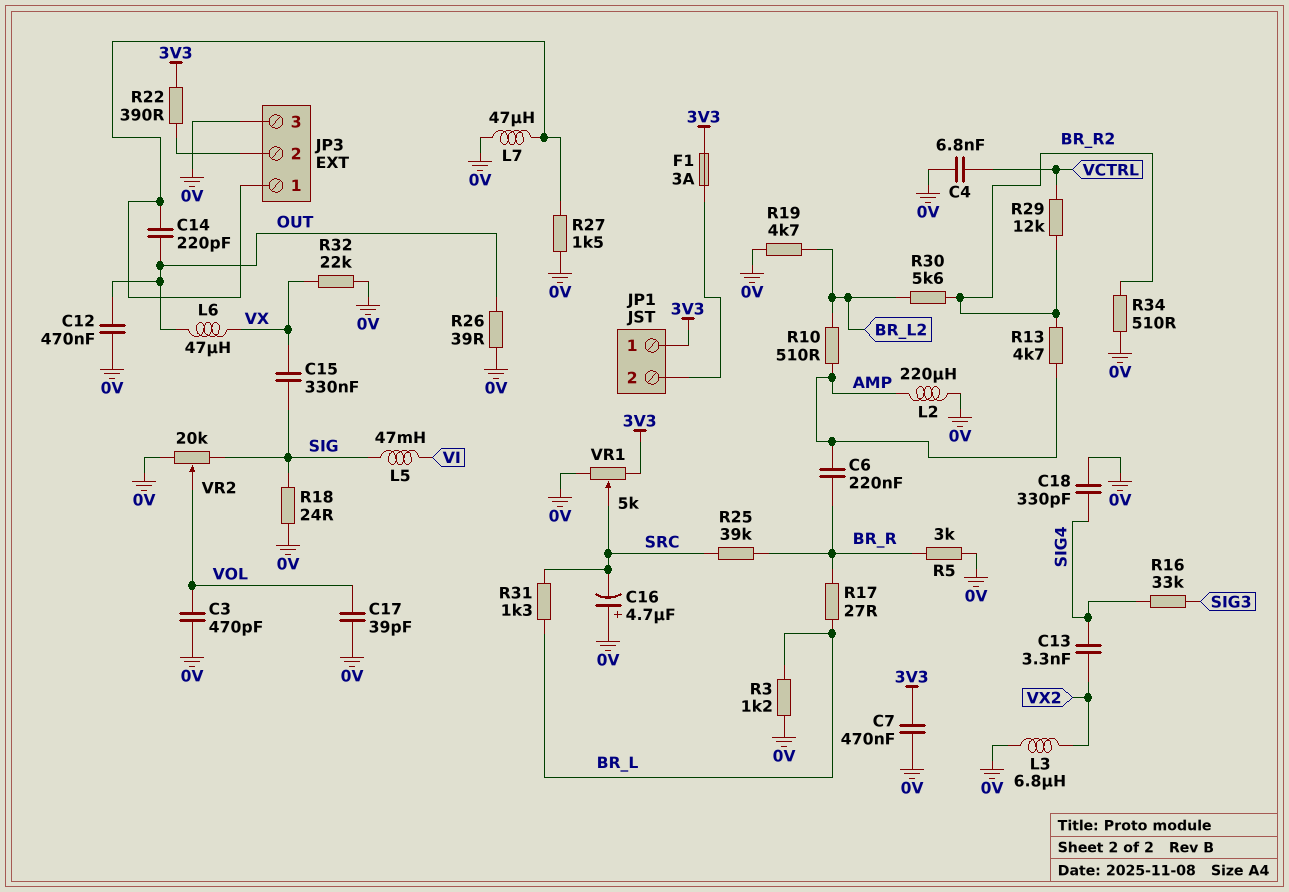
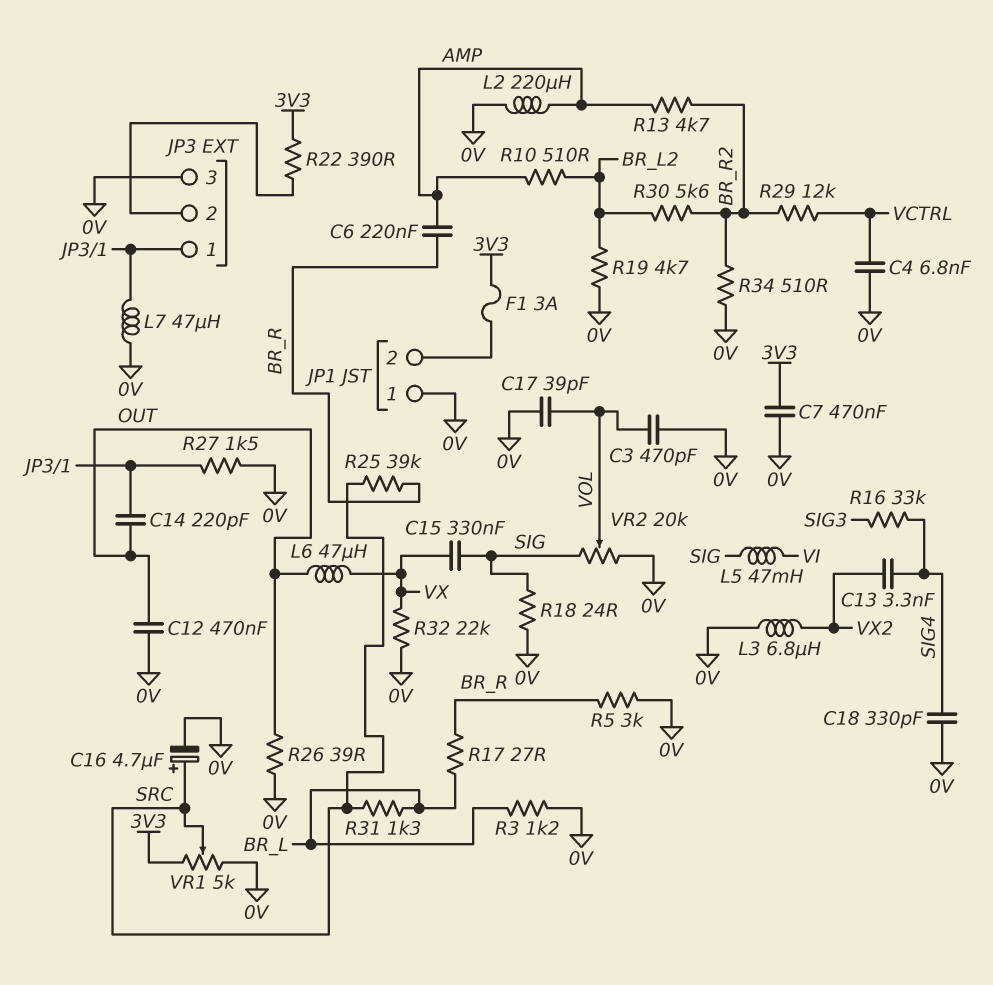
C16: 4.7uF (plus 0V, minus SRC) -> 4.7uF (plus SRC, minus 0V)
JP1 pin 1: 3V3 -> 0V

